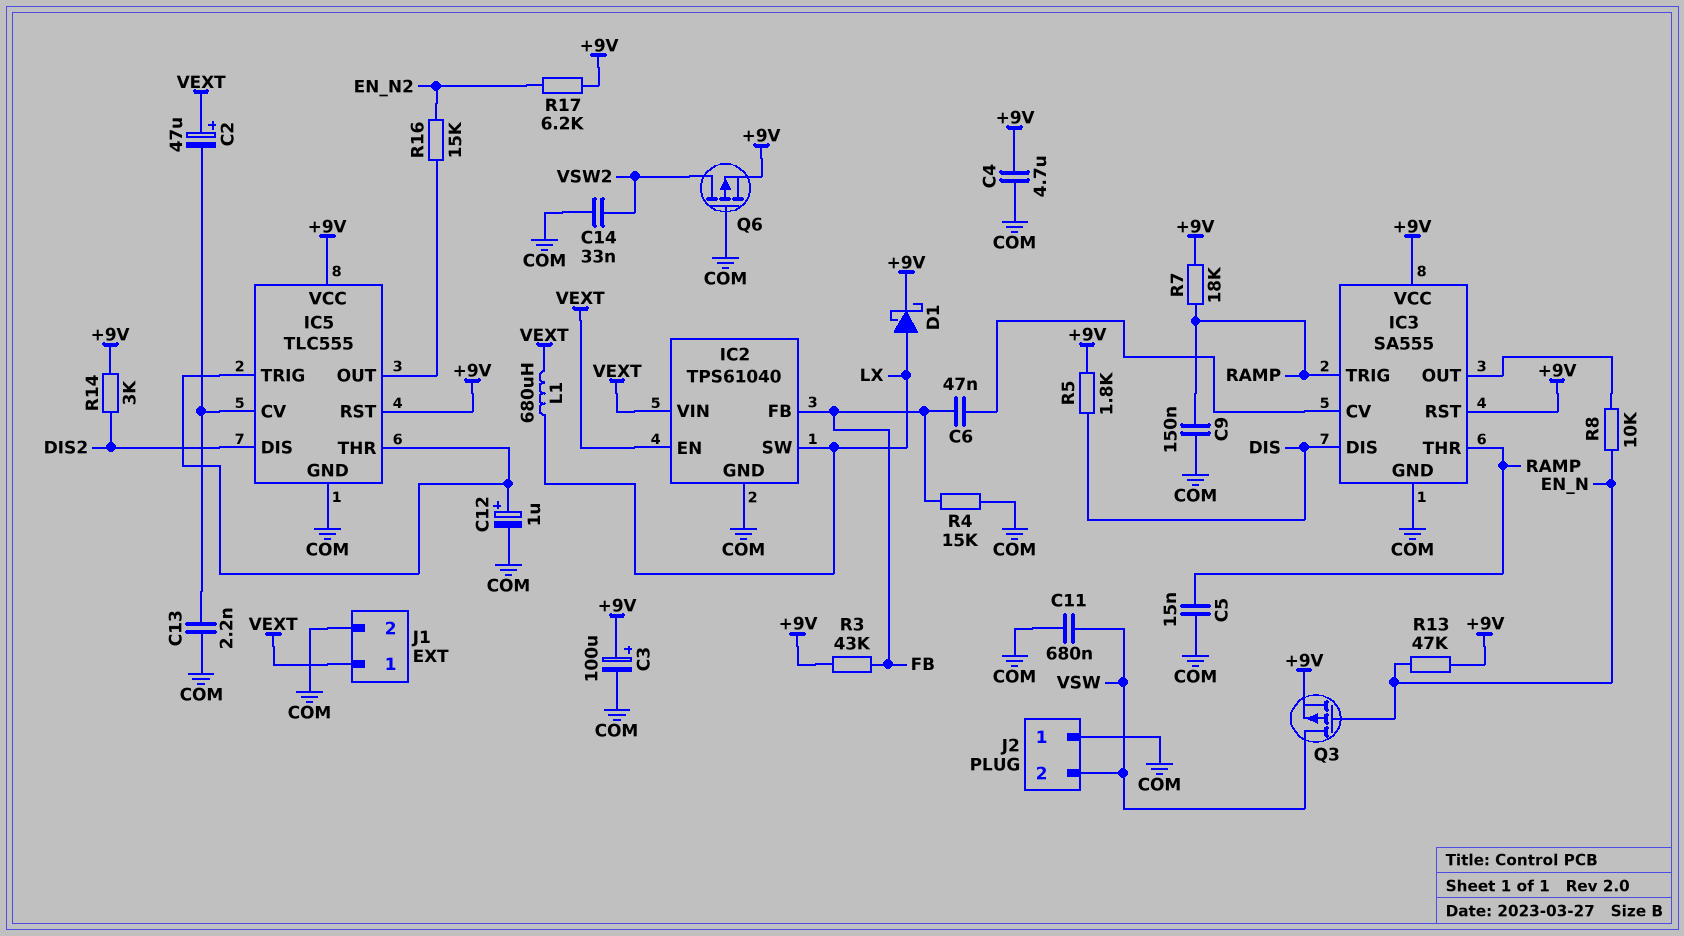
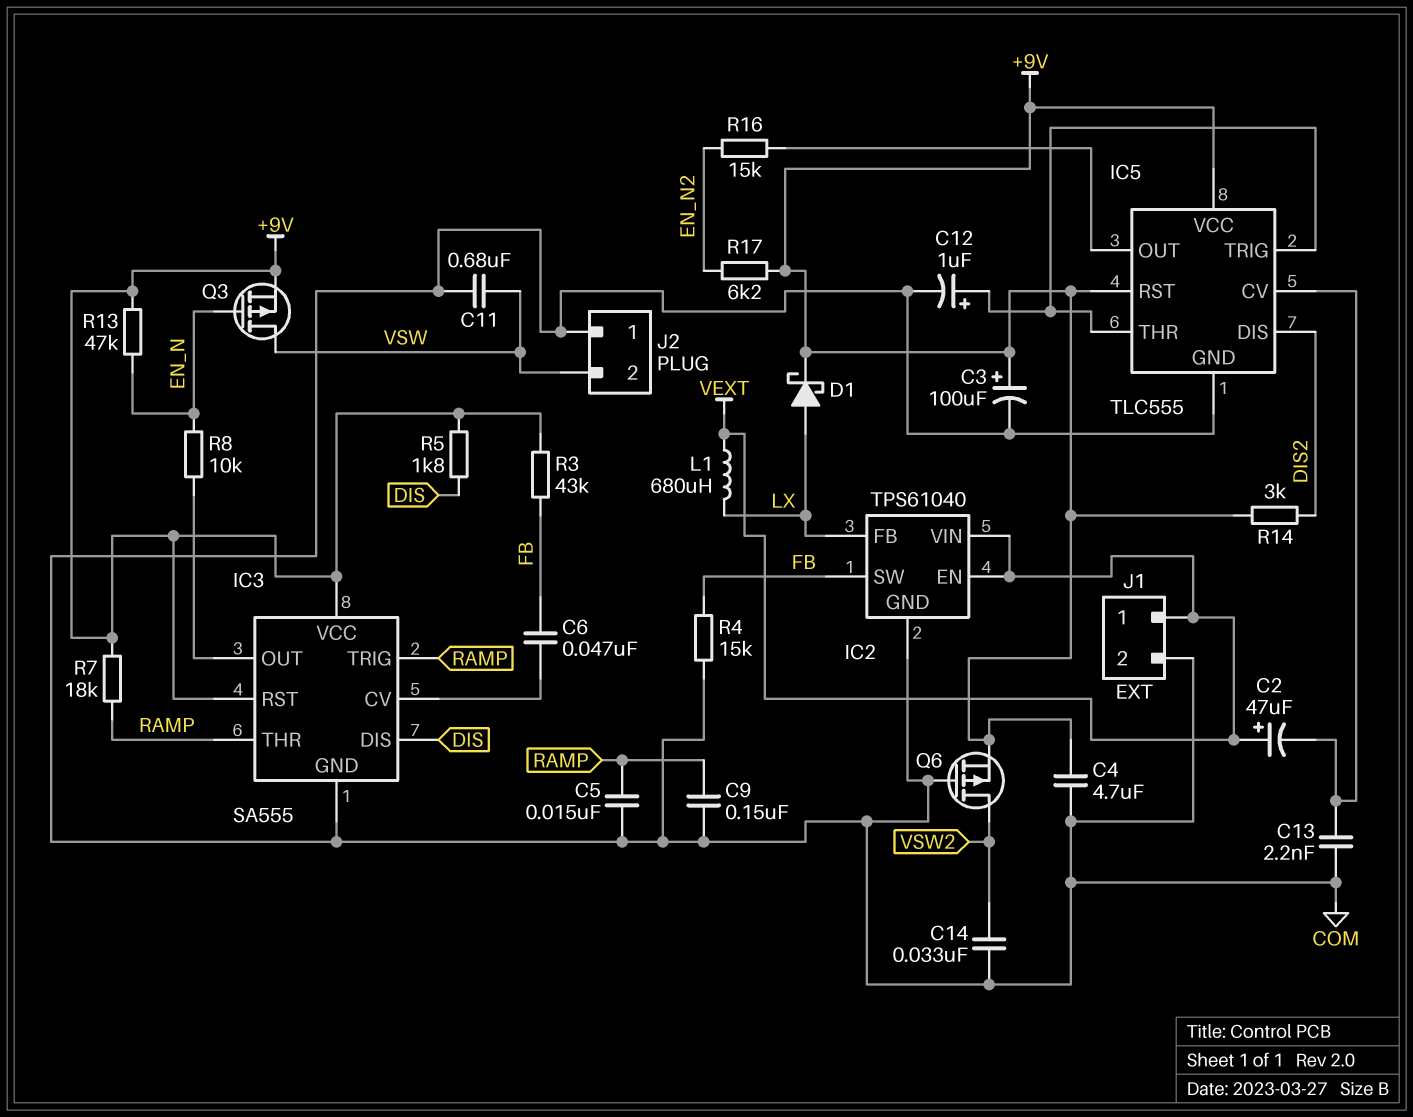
IC2 pin FB: FB -> LX
IC2 pin SW: LX -> FB

